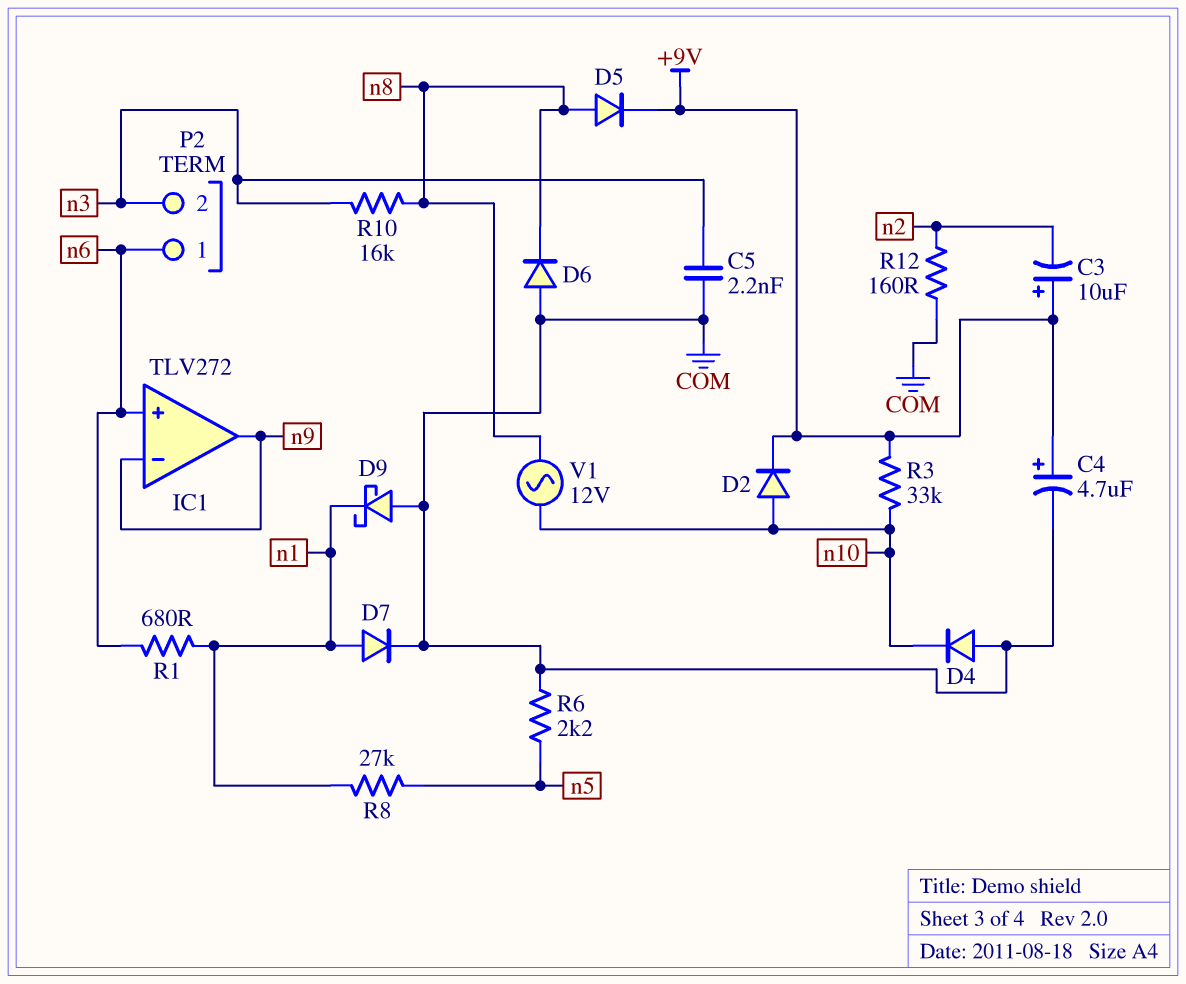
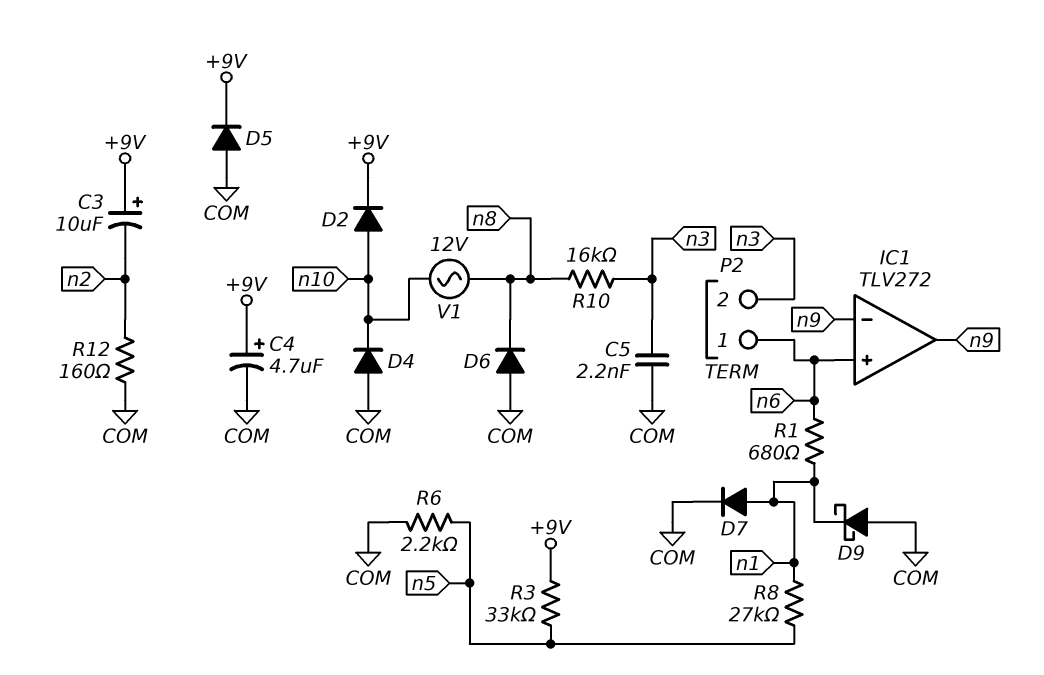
D5: diode (A n8, K +9V) -> diode (A COM, K +9V)
R3: 33k (+9V, n10) -> 33k (+9V, n5)

